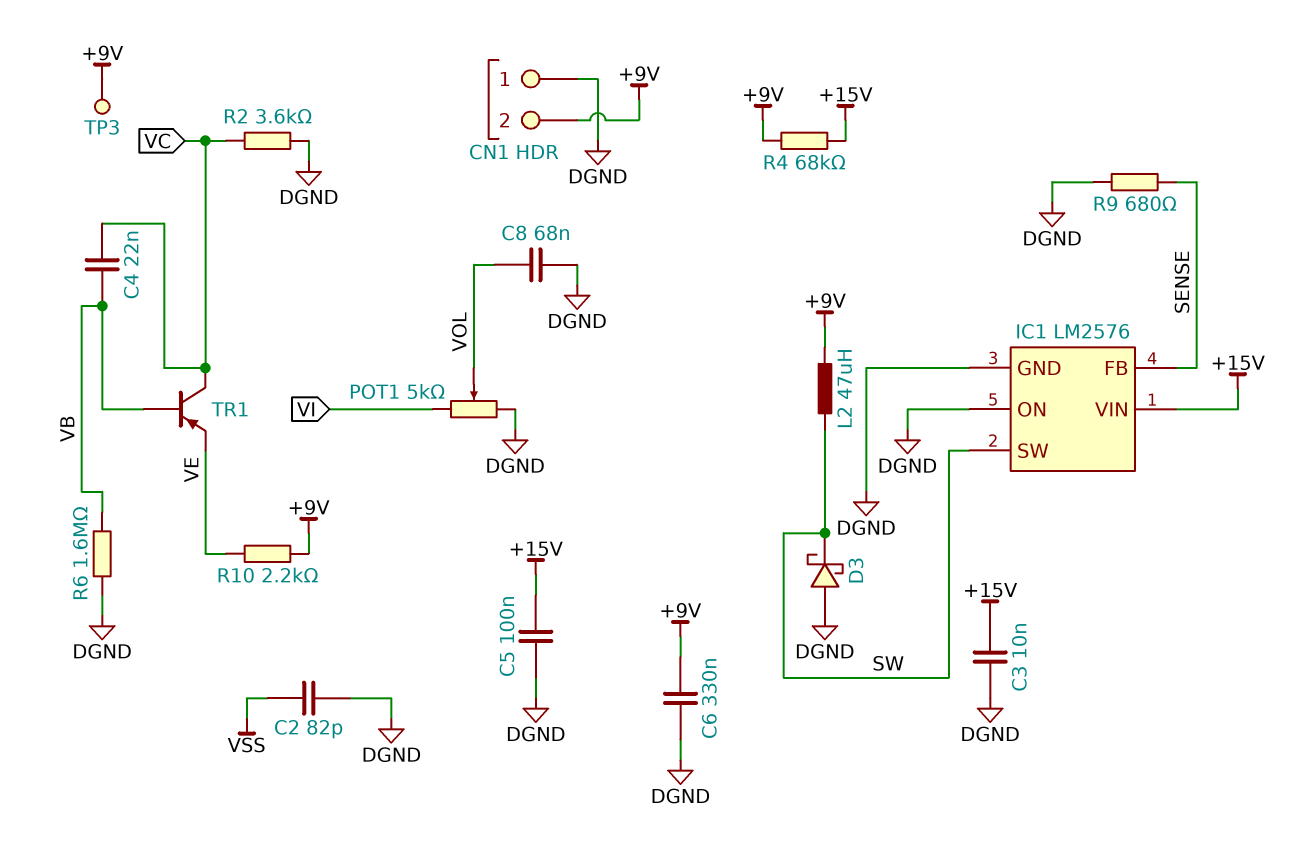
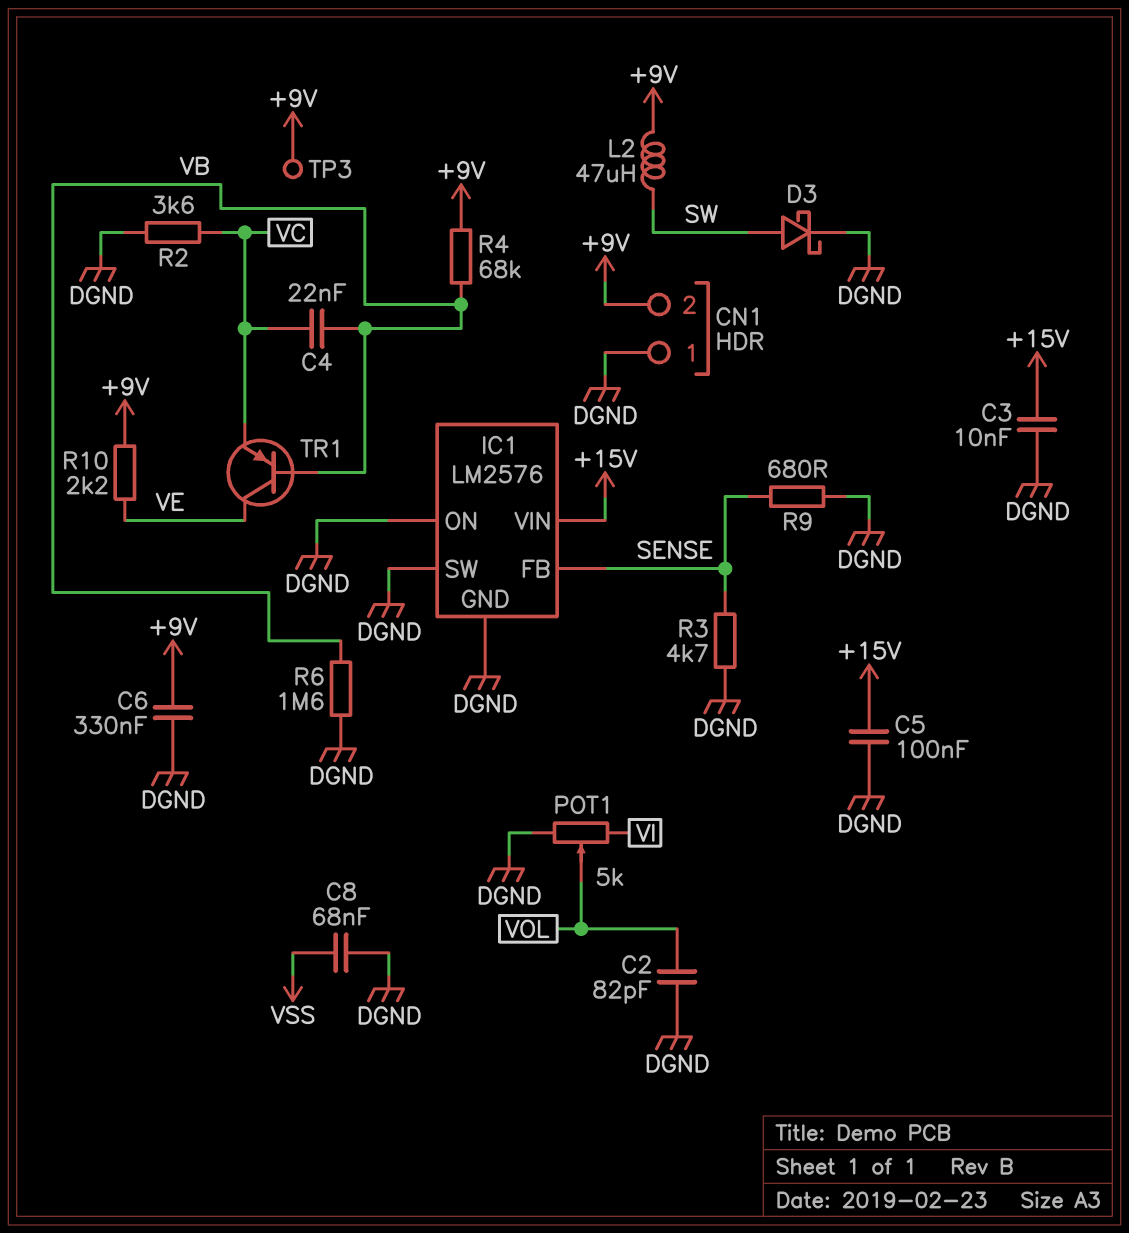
C2: 82pF (DGND, VSS) -> 82pF (DGND, VOL)
C8: 68nF (DGND, VOL) -> 68nF (DGND, VSS)
D3: schottky (A DGND, K SW) -> schottky (A SW, K DGND)
IC1 pin SW: SW -> DGND
R3: none -> 4.7k (DGND, SENSE)
R4: 68k (+9V, +15V) -> 68k (+9V, VB)
TR1: PNP (B VB, C VC, E VE) -> PNP (B VB, C VE, E VC)

